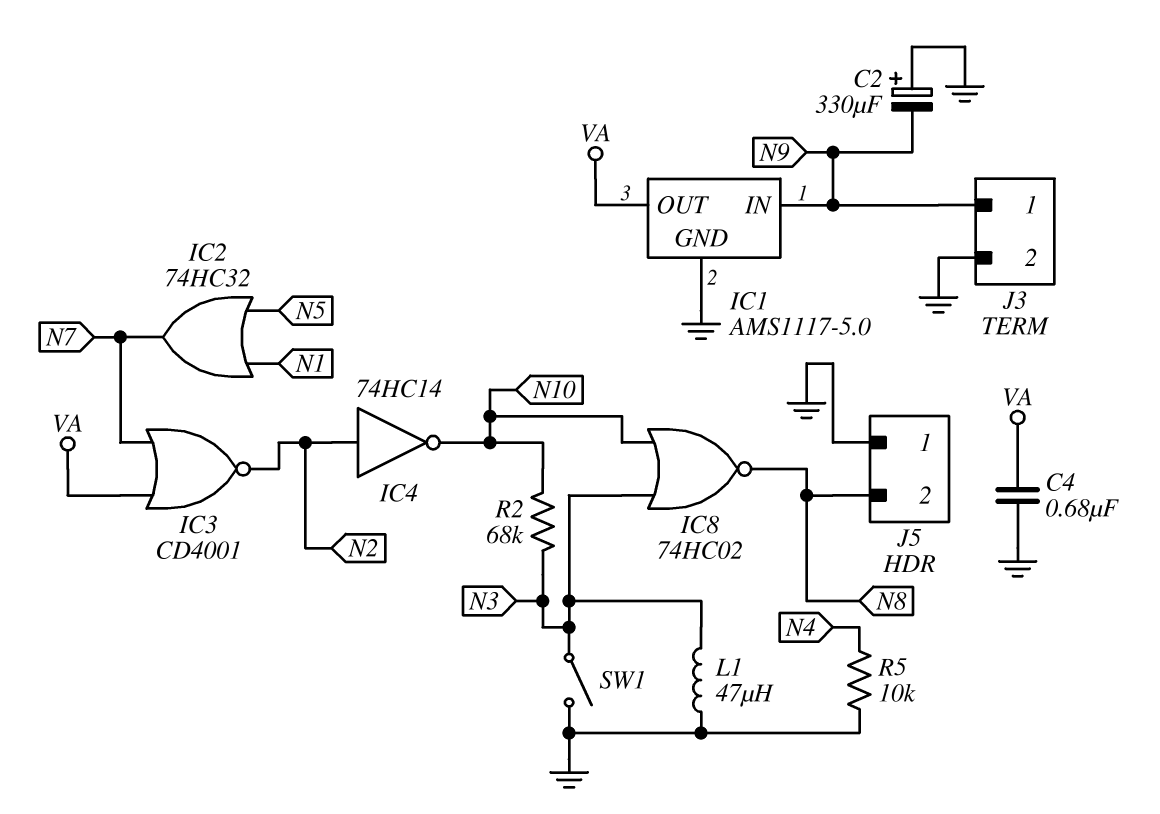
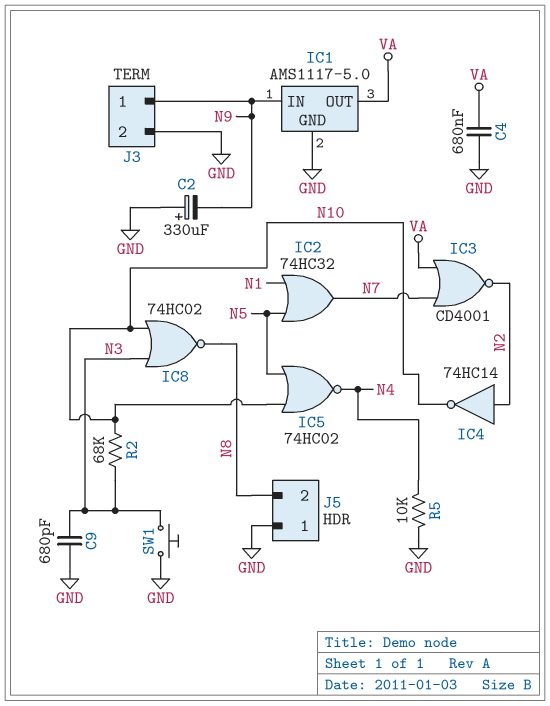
C9: none -> 680pF (GND, N3)
IC5: none -> NOR 74HC02 (in N5, in N10, out N4)
L1: 47uH (GND, N3) -> none
SW1: switch (GND, N3) -> button (GND, N3)

